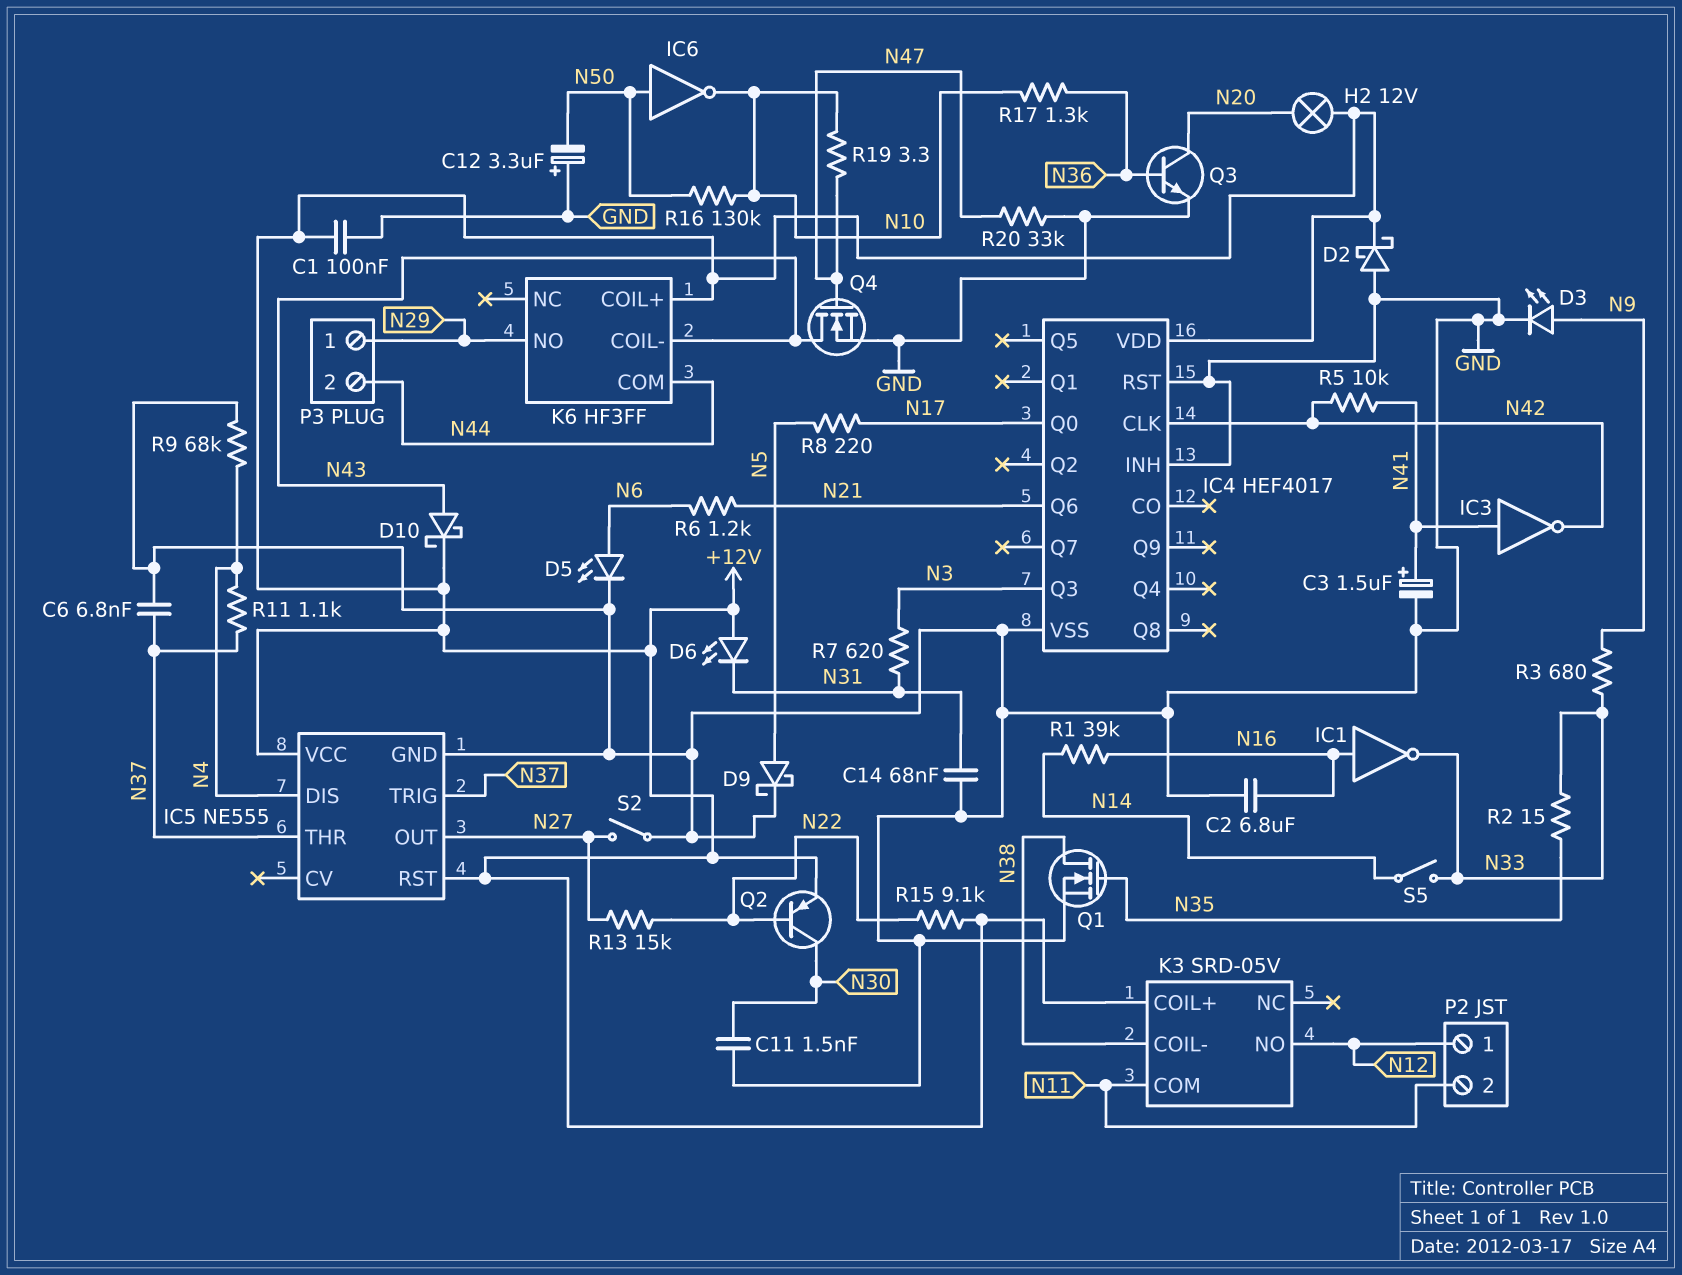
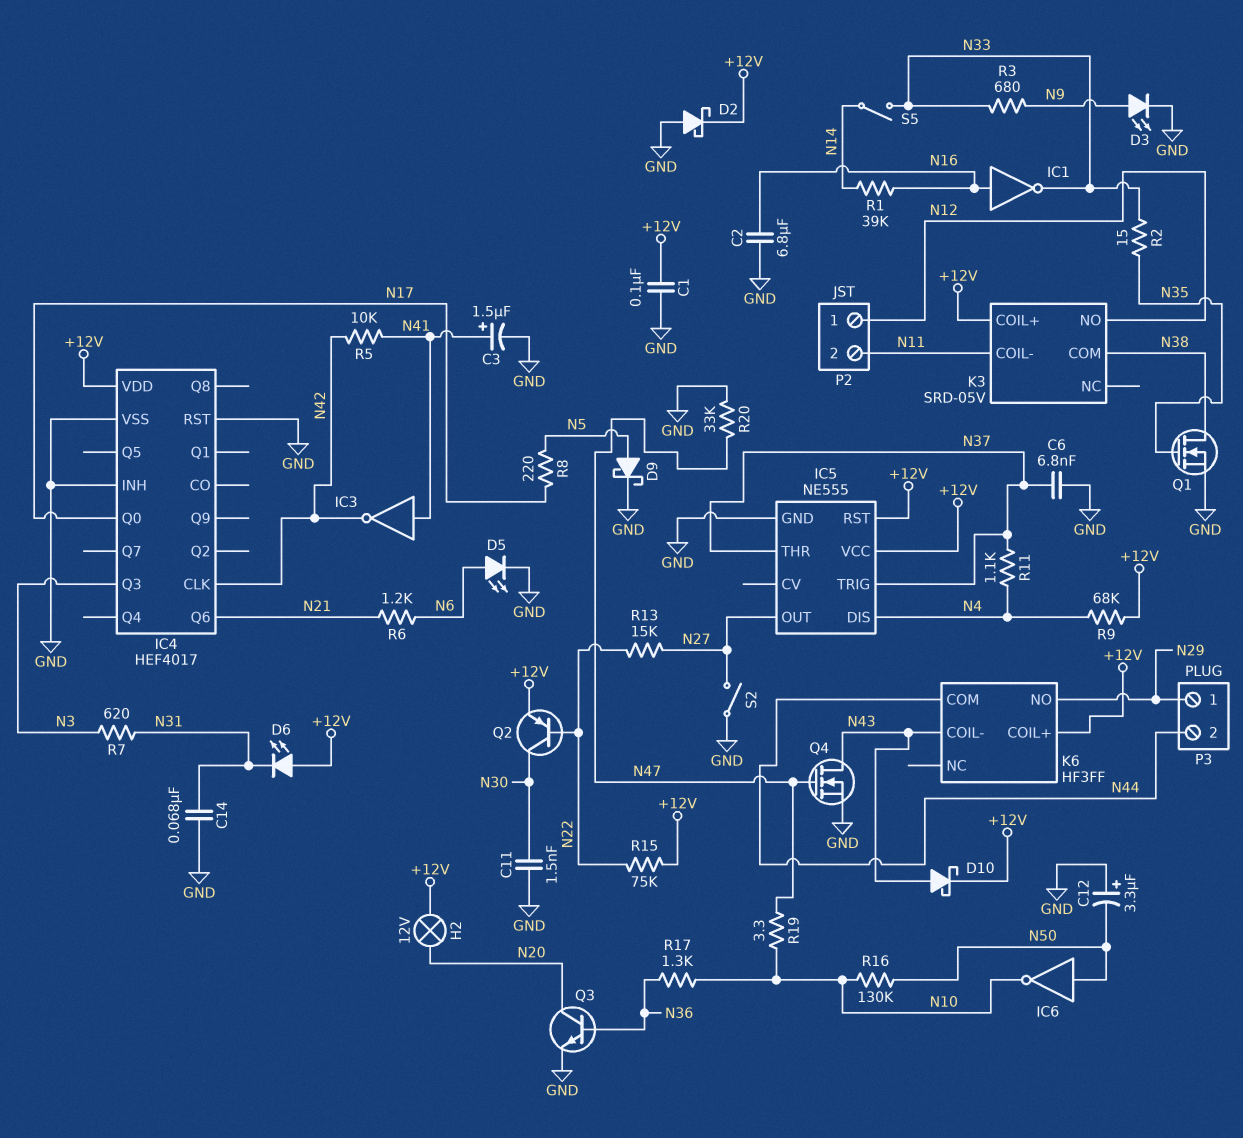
K3 pin COIL-: N38 -> N11
K3 pin COM: N11 -> N38
R9: 68k (GND, N4) -> 68k (+12V, N4)
R15: 9.1k (+12V, N22) -> 75k (+12V, N22)

